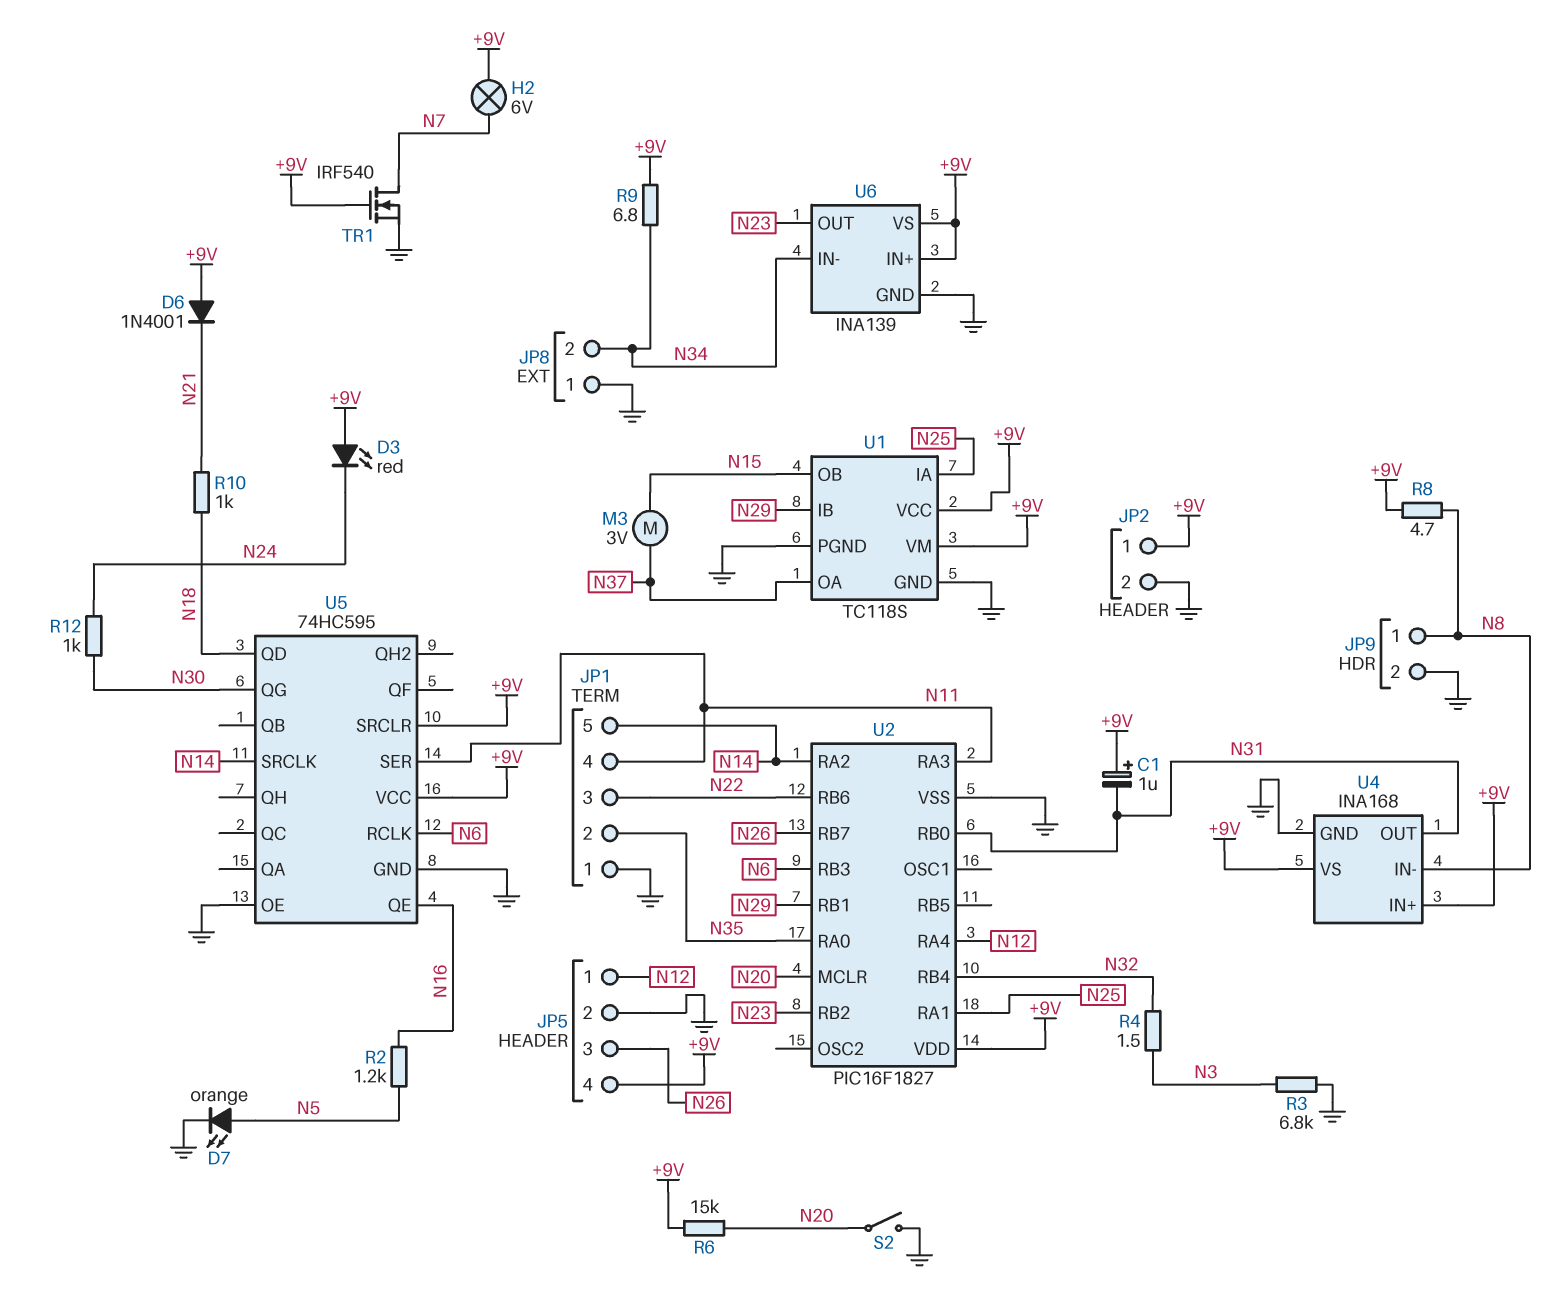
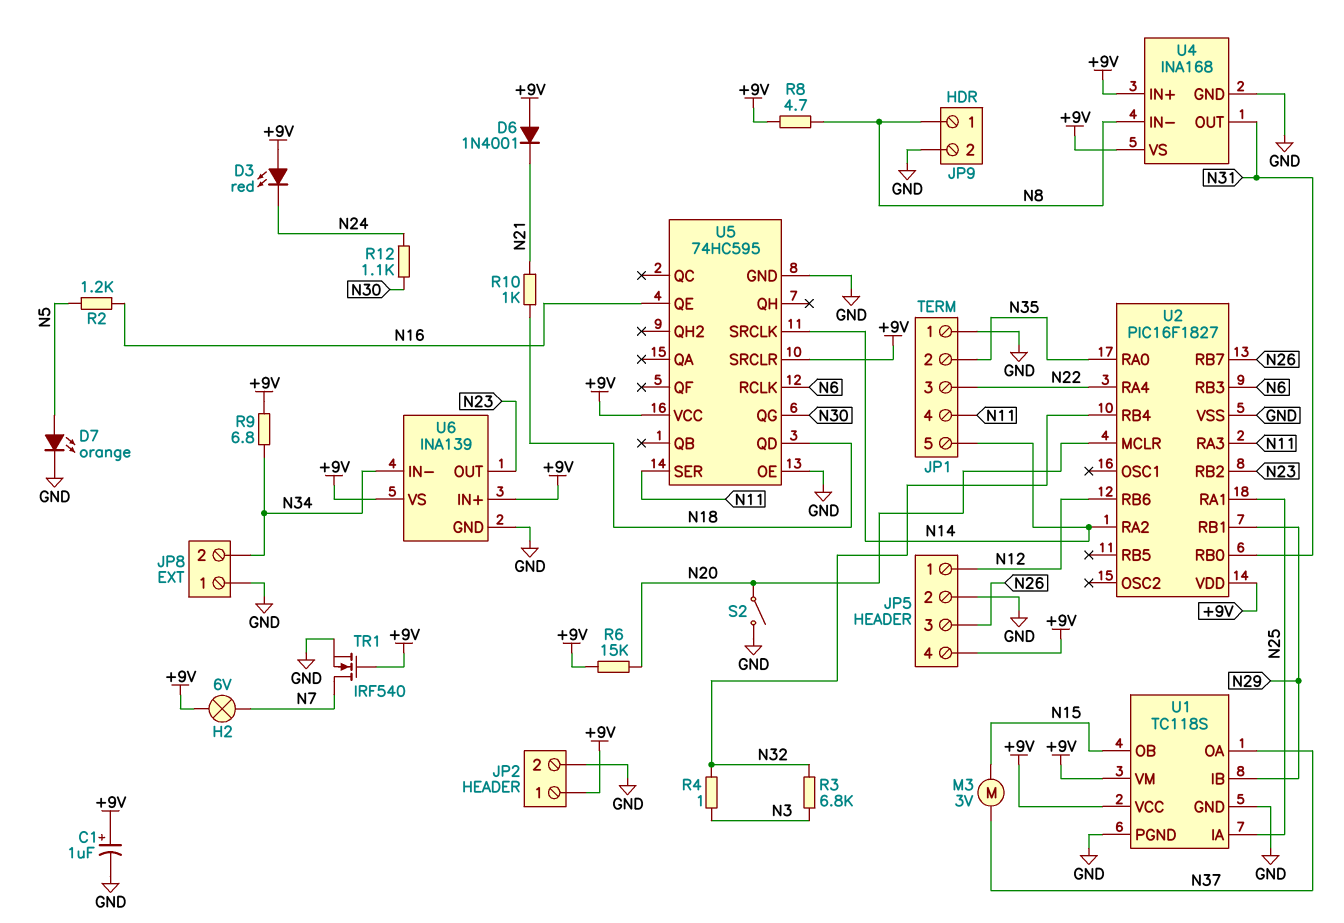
C1: 1uF (plus +9V, minus N31) -> 1uF (plus +9V, minus GND)
R3: 6.8k (GND, N3) -> 6.8k (N3, N32)
R4: 1.5 (N3, N32) -> 1 (N3, N32)
R12: 1k (N24, N30) -> 1.1k (N24, N30)
U2 pin RA4: N12 -> N22
U2 pin RB6: N22 -> N12

